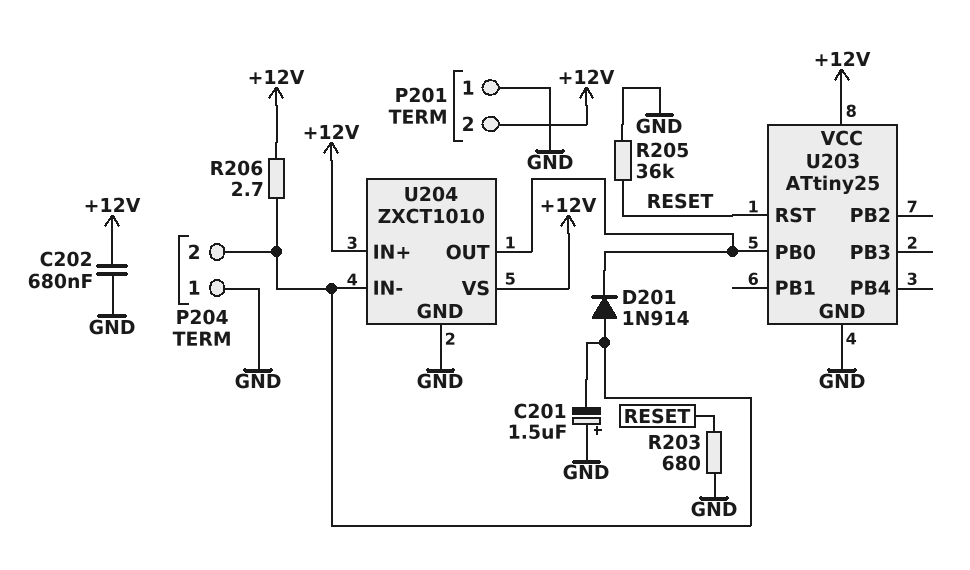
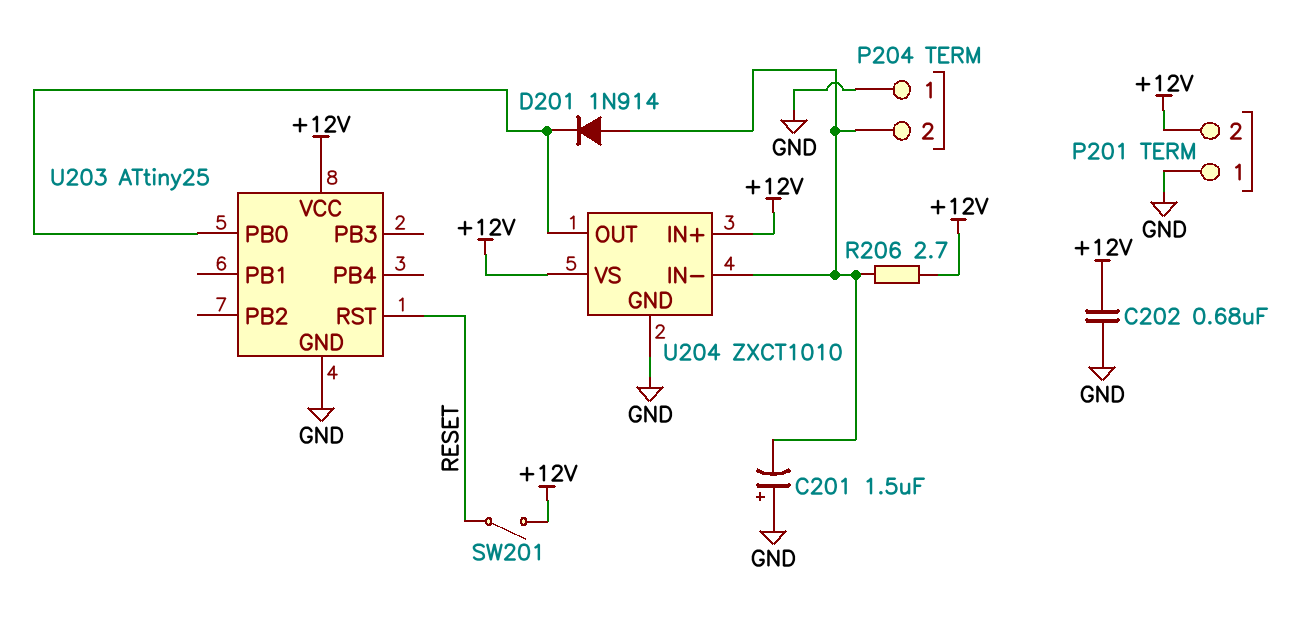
R203: 680 (GND, RESET) -> none
R205: 36k (GND, RESET) -> none
SW201: none -> switch (+12V, RESET)

